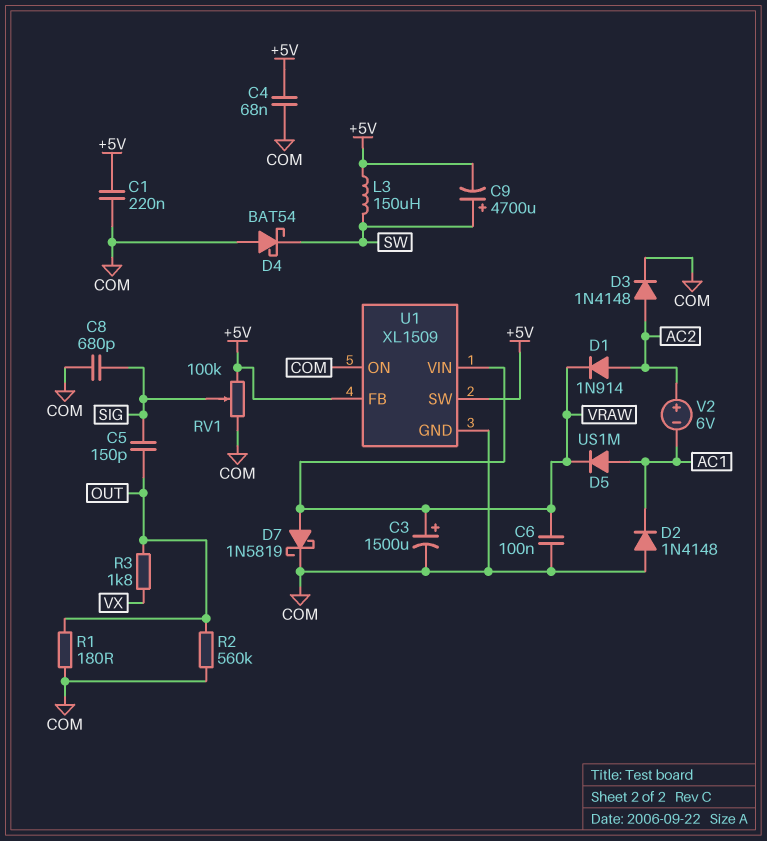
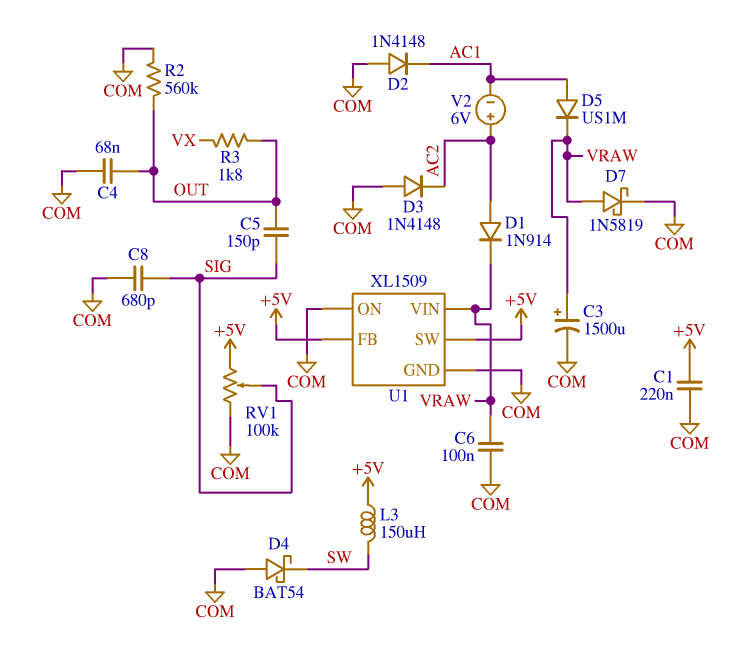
C4: 68nF (+5V, COM) -> 68nF (COM, OUT)
C9: 4700uF (plus SW, minus +5V) -> none
D3: diode 1N4148 (A AC2, K COM) -> diode 1N4148 (A COM, K AC2)
R1: 180 (COM, OUT) -> none

